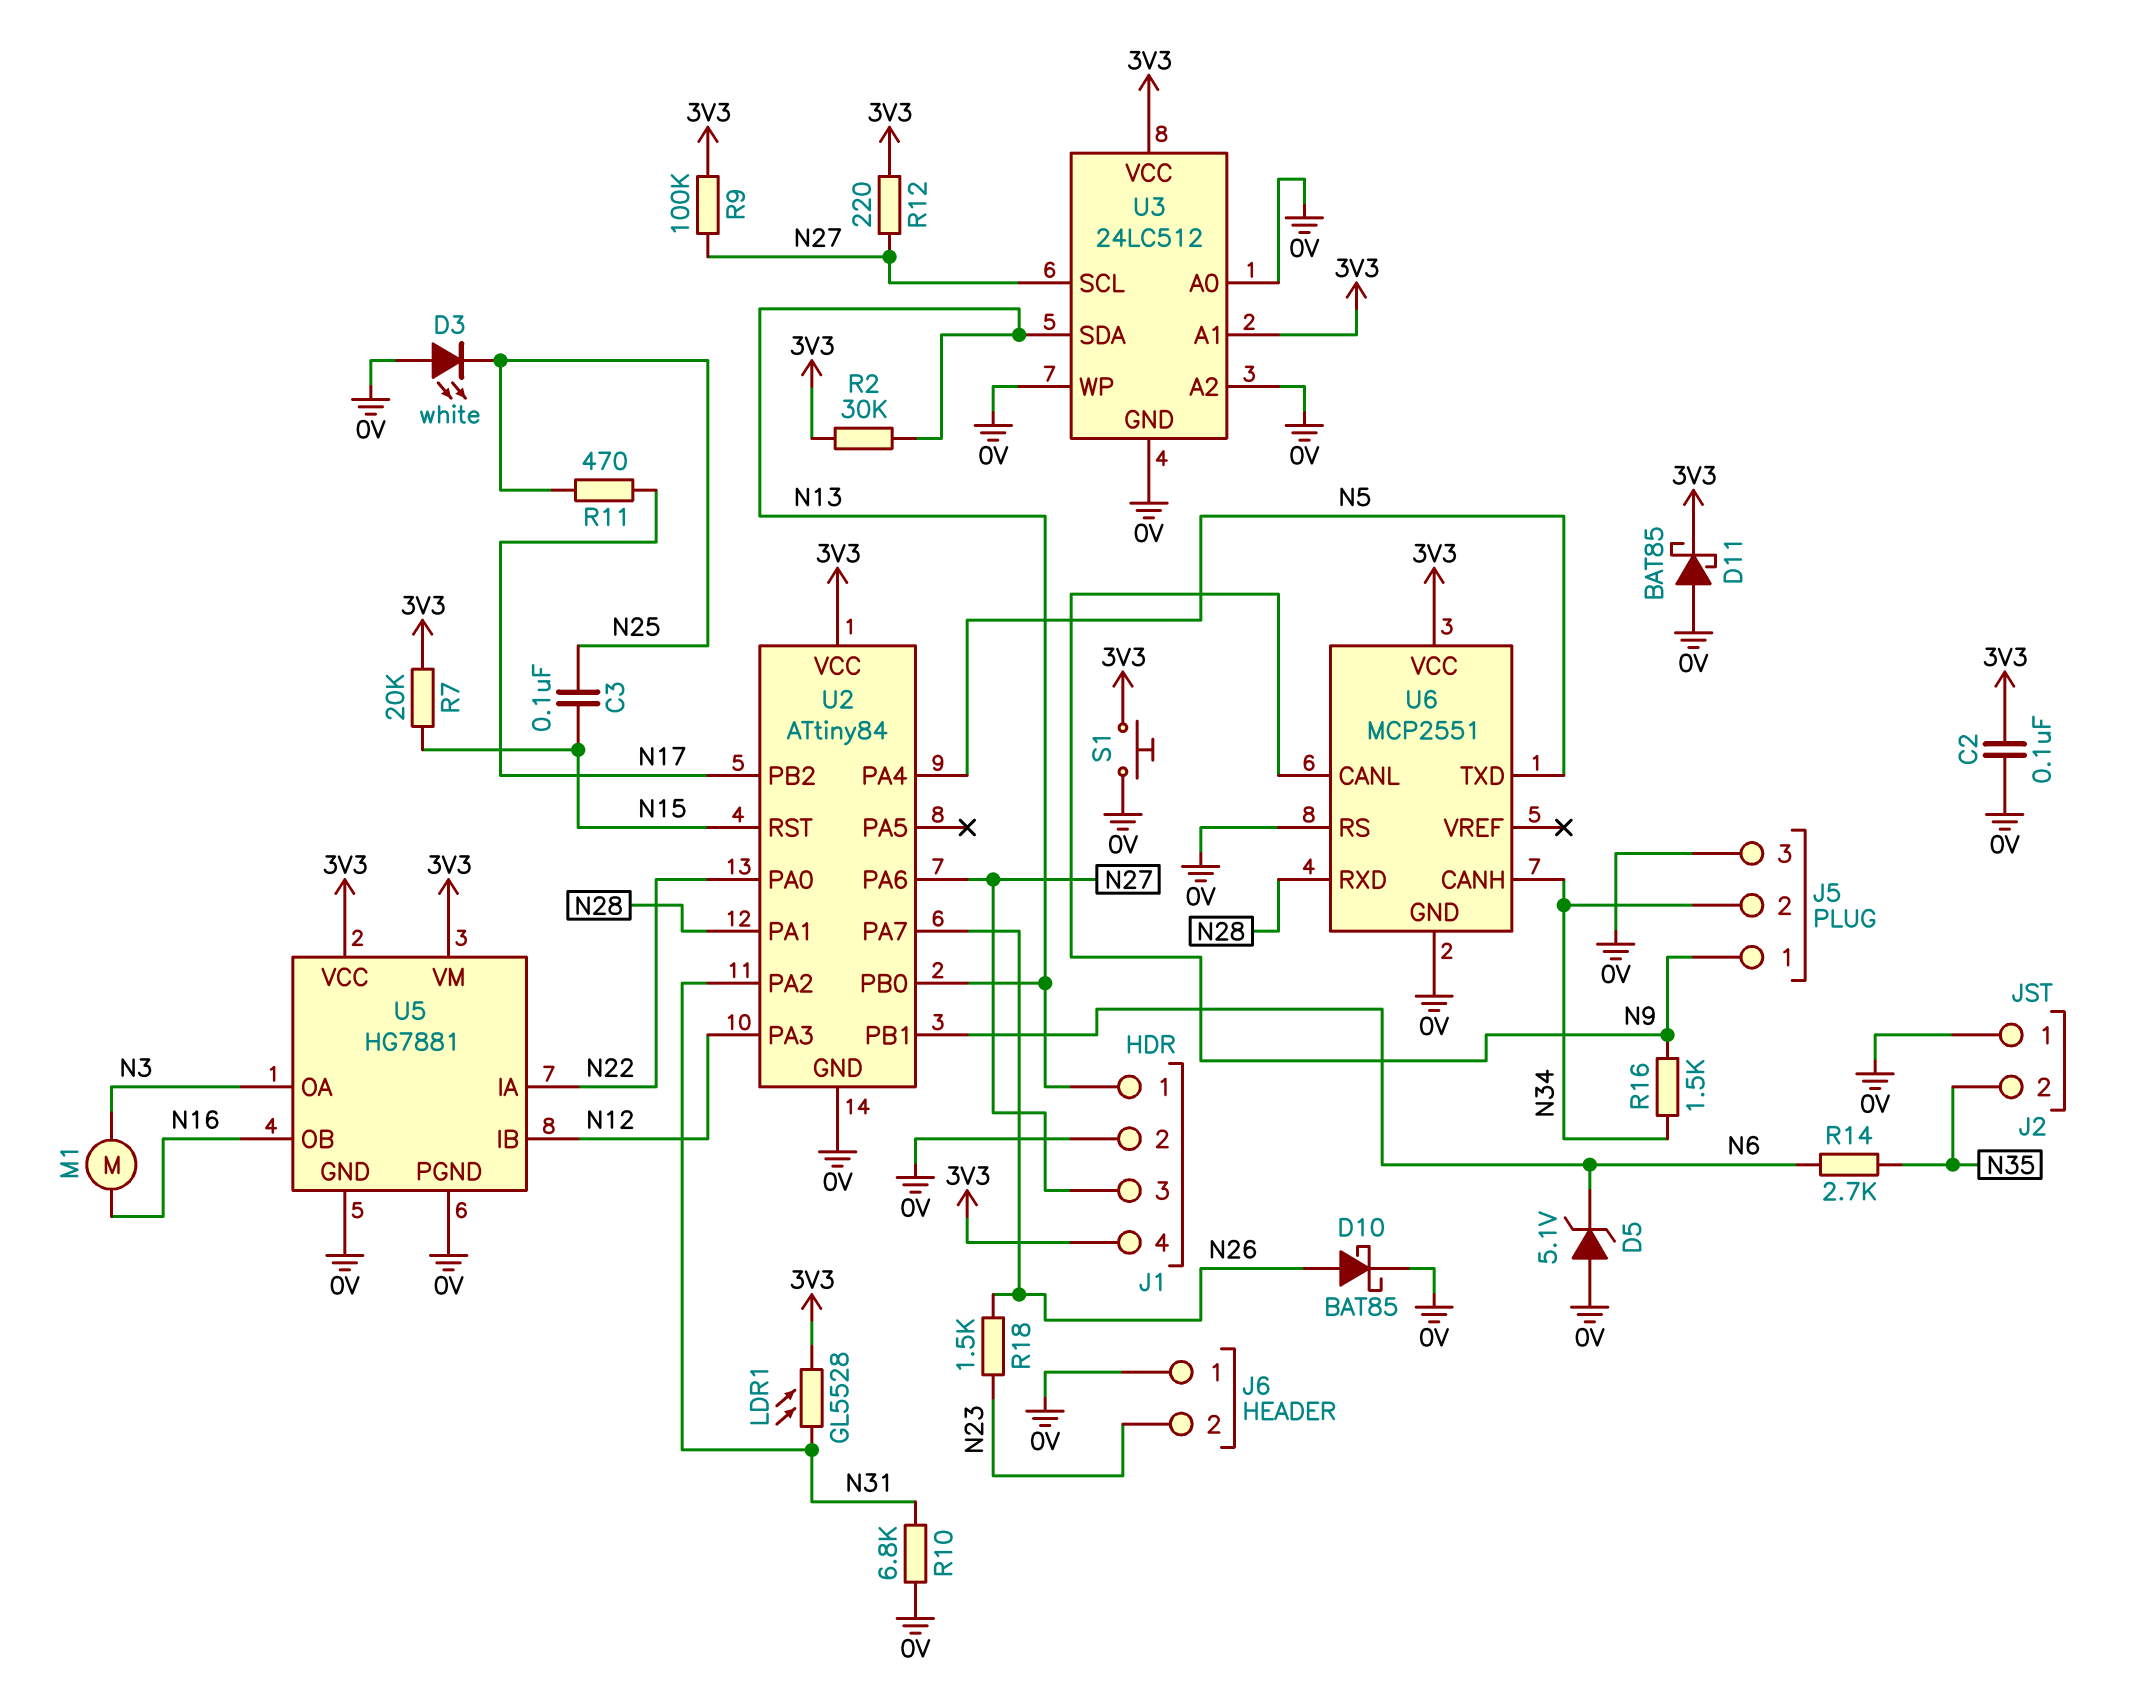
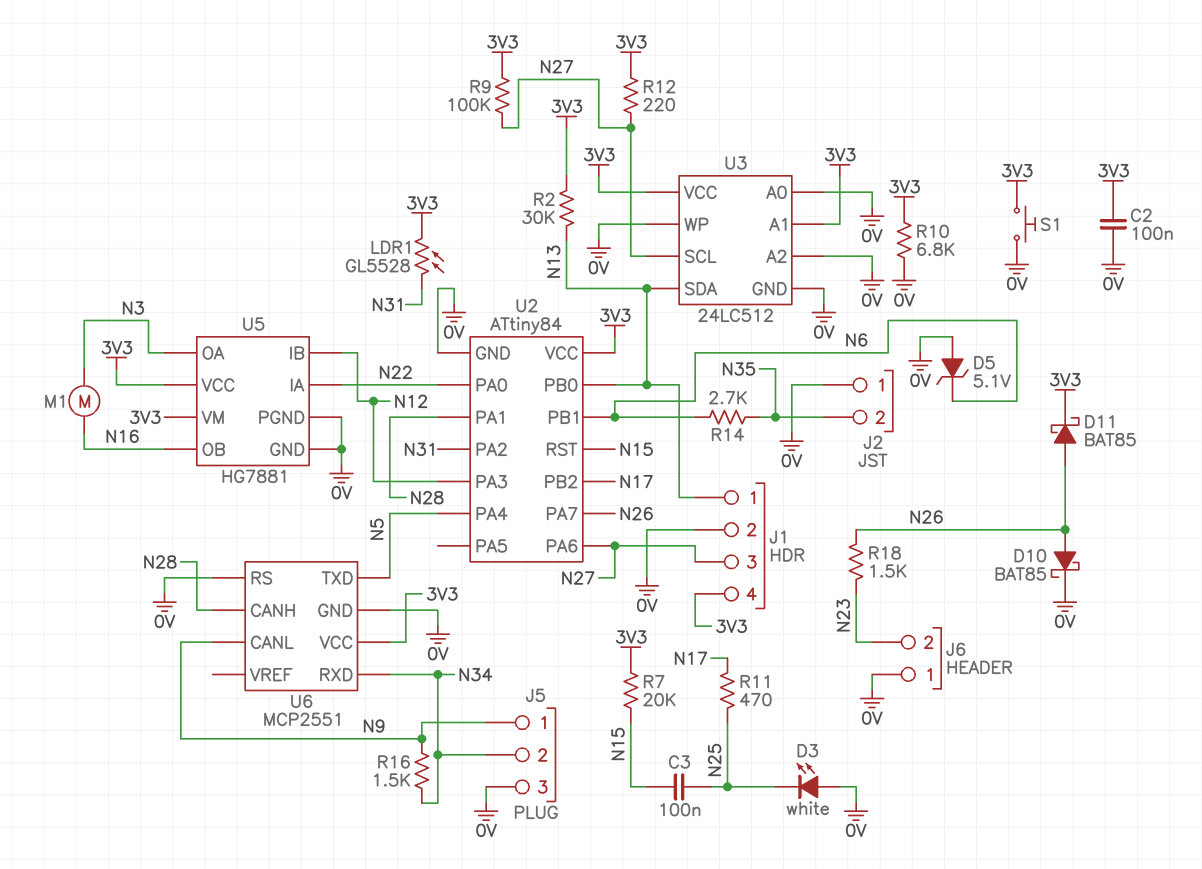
D11: schottky BAT85 (A 0V, K 3V3) -> schottky BAT85 (A N26, K 3V3)
R10: 6.8k (0V, N31) -> 6.8k (0V, 3V3)
U6 pin CANH: N34 -> N28
U6 pin RXD: N28 -> N34

